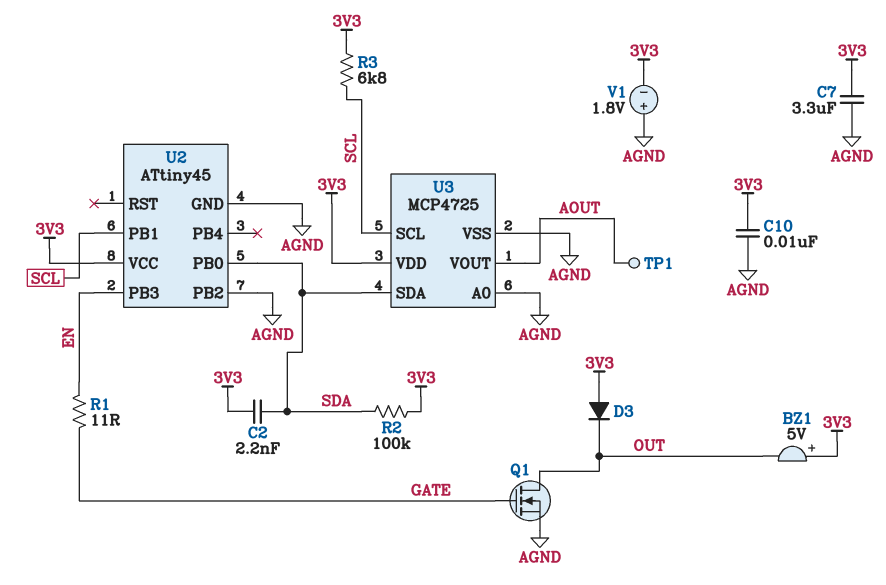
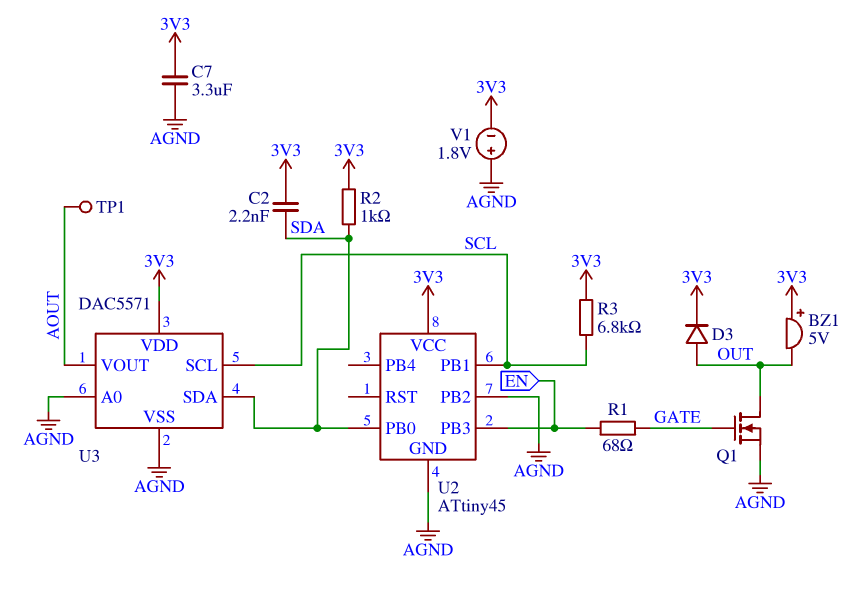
C10: 10nF (3V3, AGND) -> none
D3: diode (A 3V3, K OUT) -> diode (A OUT, K 3V3)
R1: 11 (EN, GATE) -> 68 (EN, GATE)
R2: 100k (3V3, SDA) -> 1k (3V3, SDA)
U3: MCP4725 -> DAC5571

